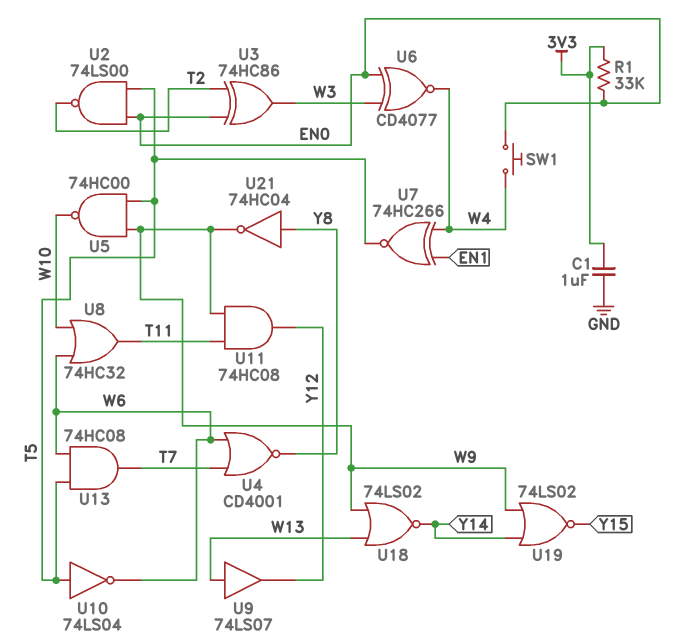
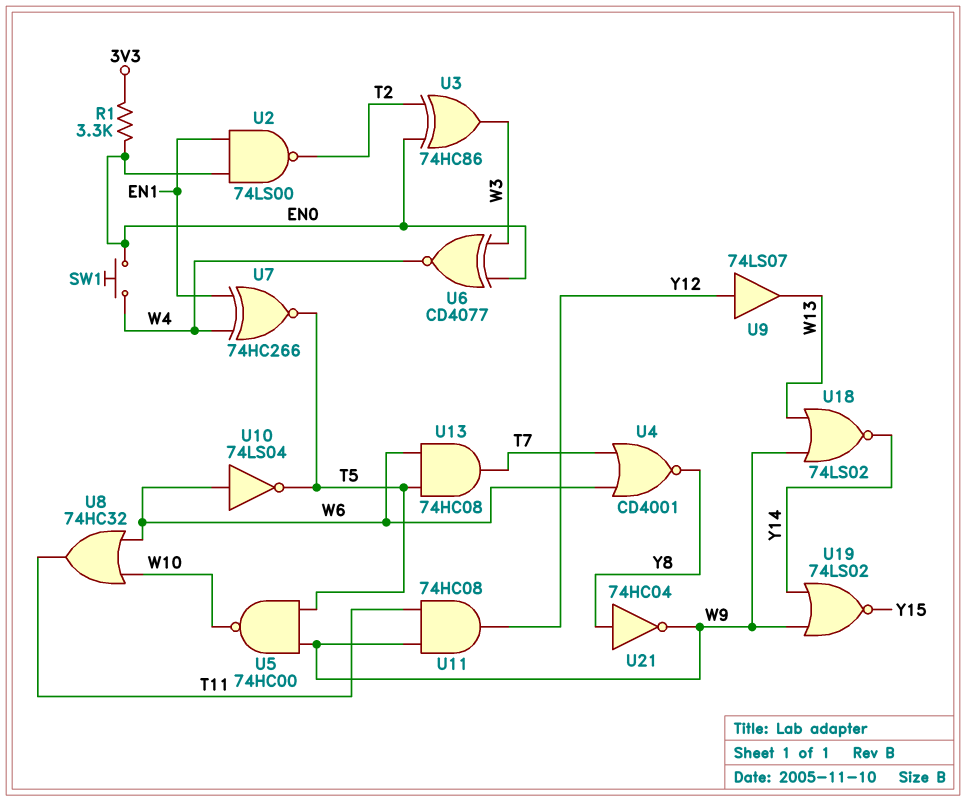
C1: 1uF (3V3, GND) -> none
R1: 33k (3V3, EN0) -> 3.3k (3V3, EN0)
U2: NAND 74LS00 (in EN0, in T5, out T2) -> NAND 74LS00 (in EN0, in EN1, out T2)
U9: buffer 74LS07 (in W13, out Y12) -> buffer 74LS07 (in Y12, out W13)
U10: NOT 74LS04 (in T5, out W6) -> NOT 74LS04 (in W6, out T5)

